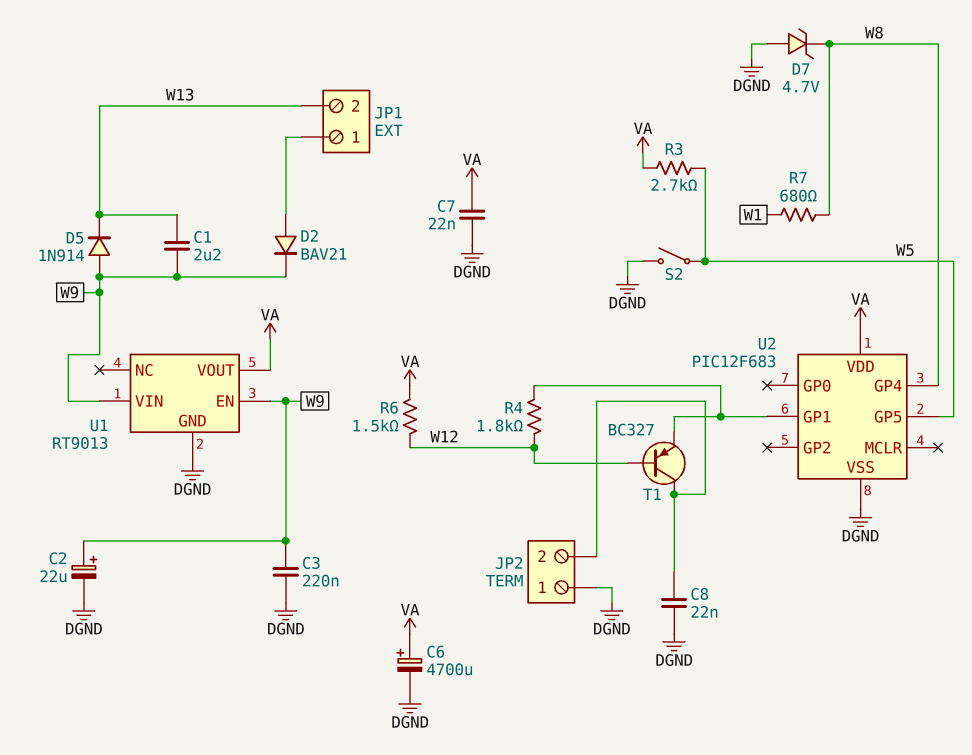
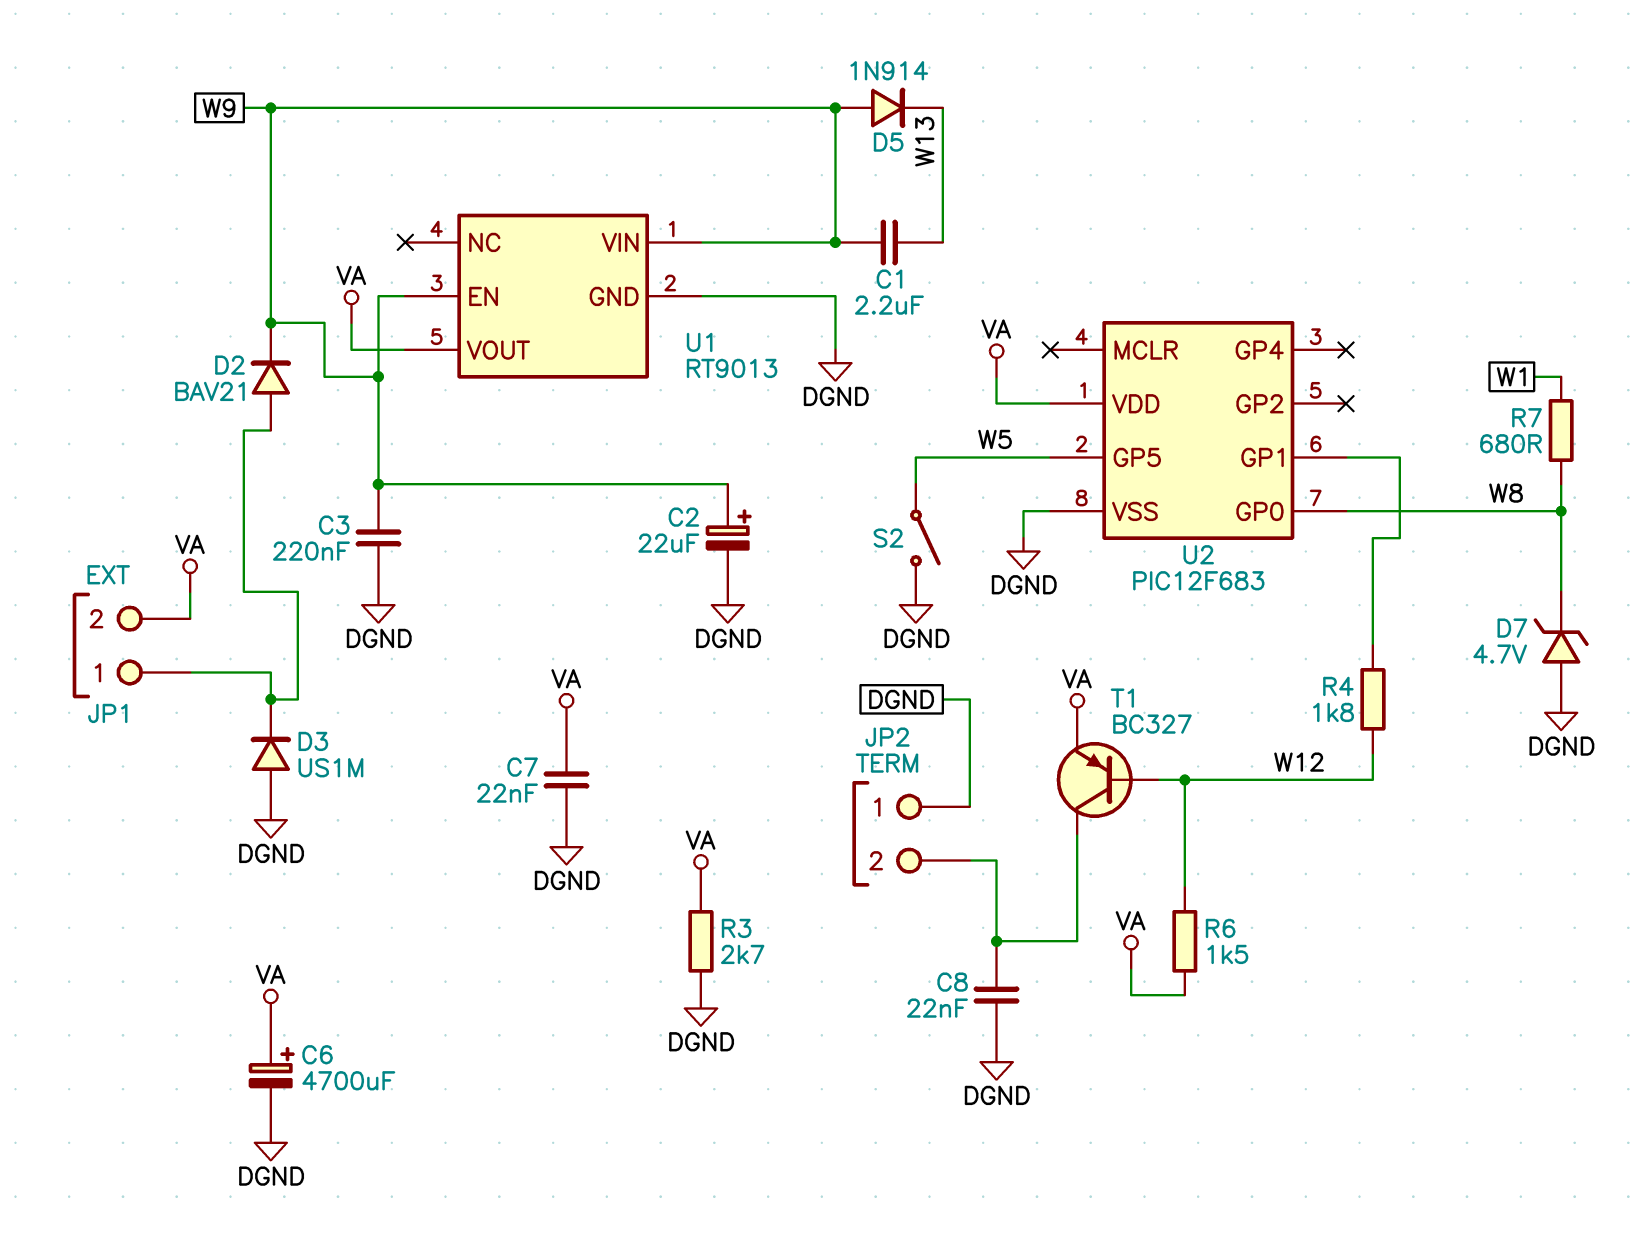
D3: none -> diode US1M (A DGND, K JP1/1)
JP1 pin 2: W13 -> VA
R3: 2.7k (VA, W5) -> 2.7k (DGND, VA)
T1: PNP BC327 (B W12, C JP2/2, E U2/GP1) -> PNP BC327 (B W12, C JP2/2, E VA)
U2 pin GP0: none -> W8
U2 pin GP4: W8 -> none

